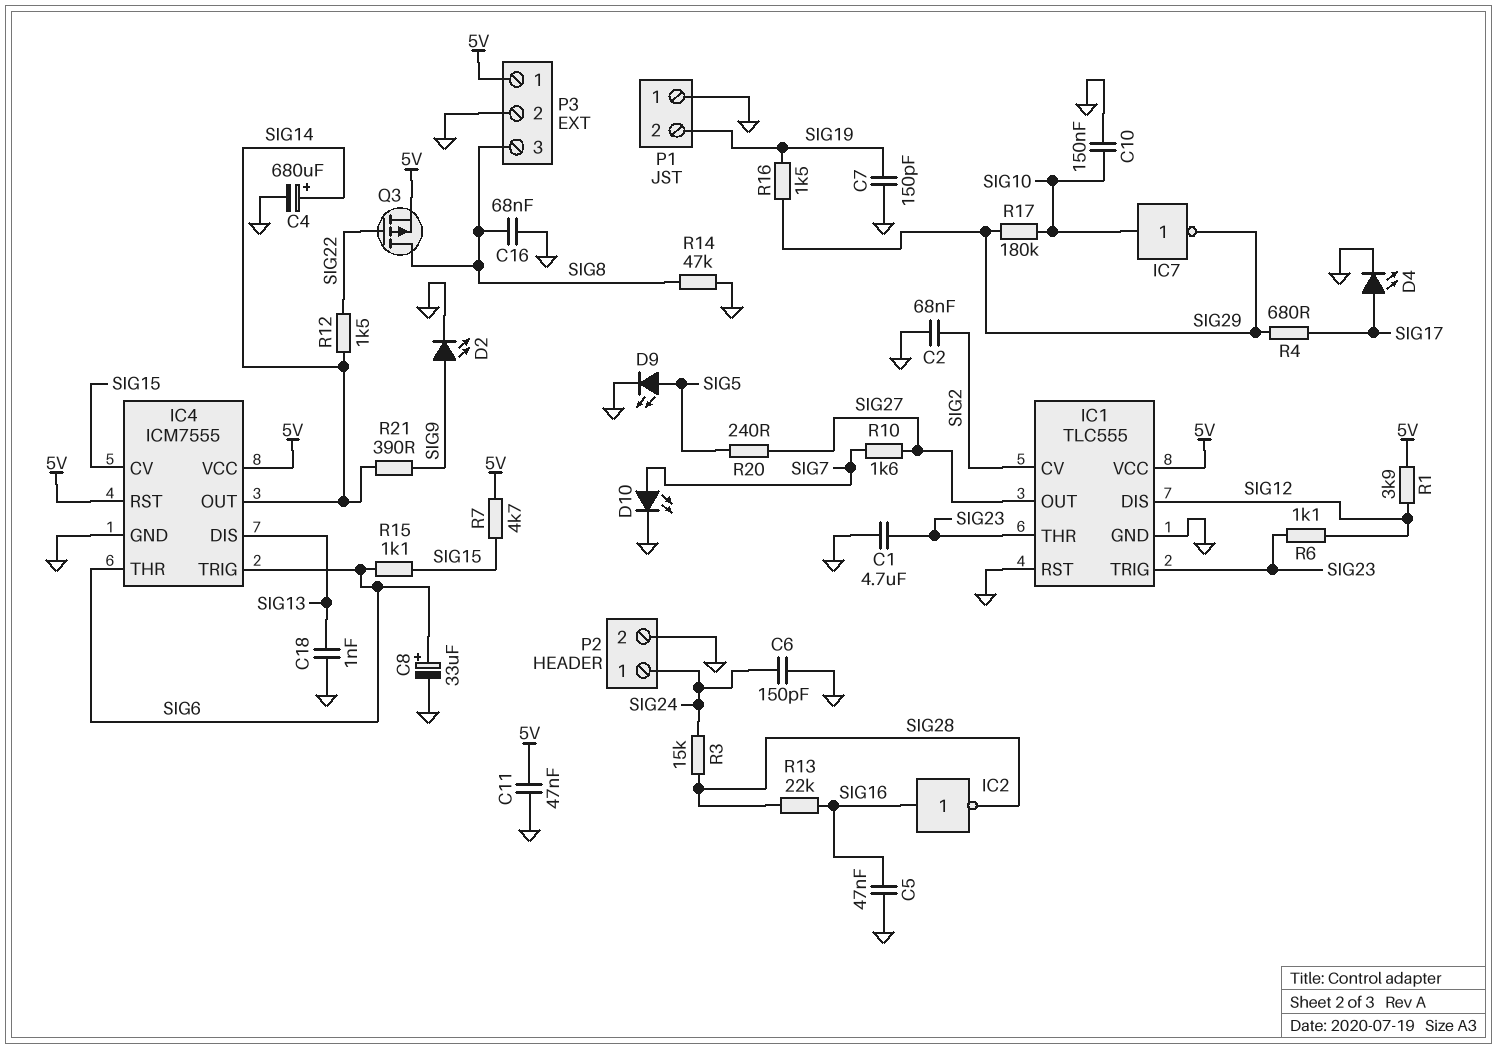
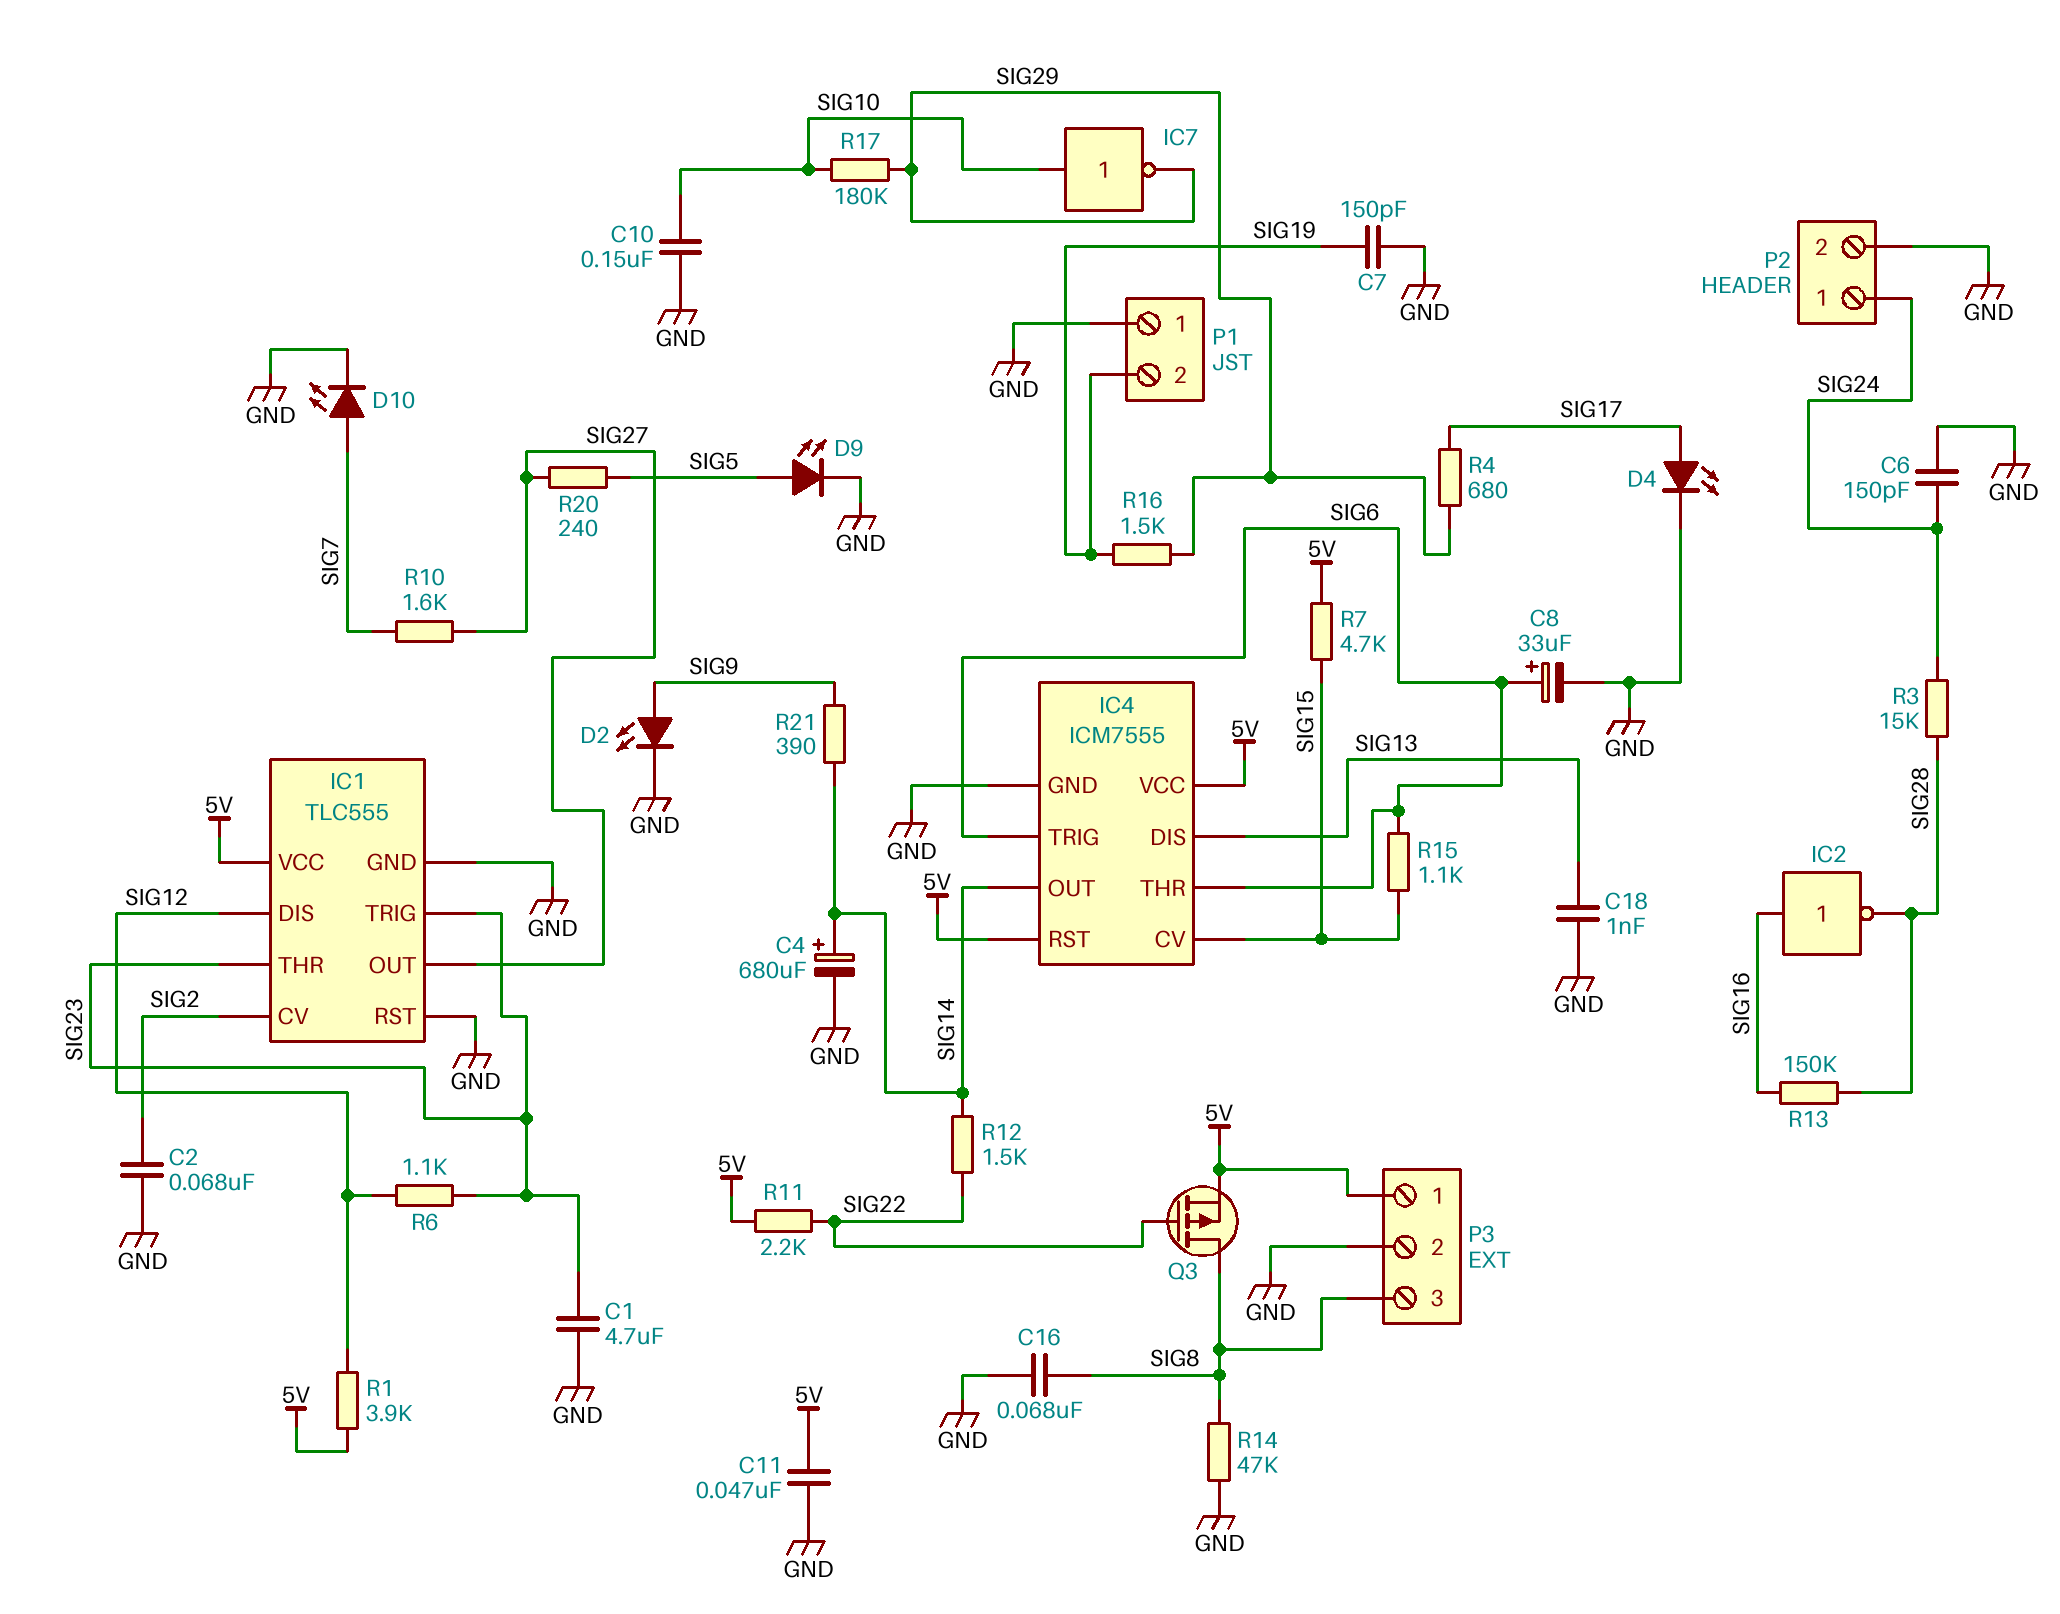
C5: 47nF (GND, SIG16) -> none
R11: none -> 2.2k (5V, SIG22)
R13: 22k (SIG16, SIG28) -> 150k (SIG16, SIG28)

